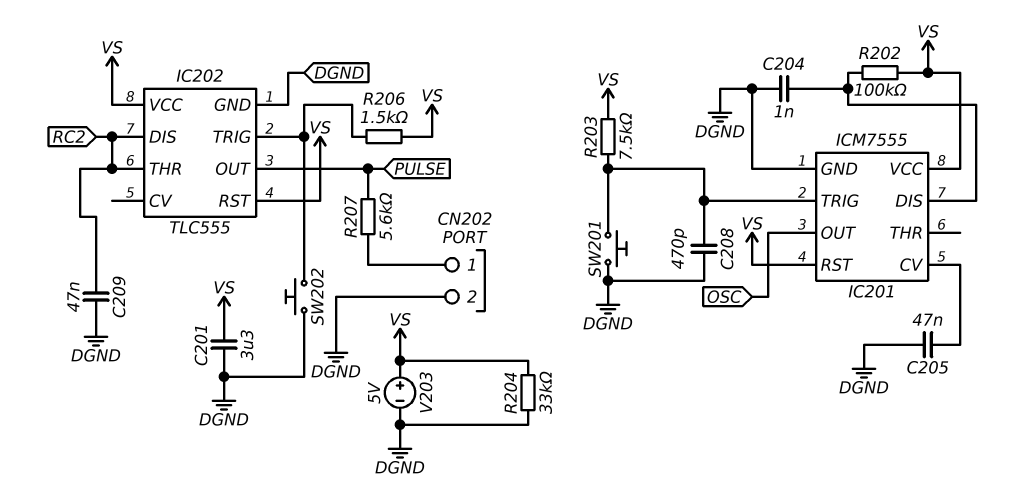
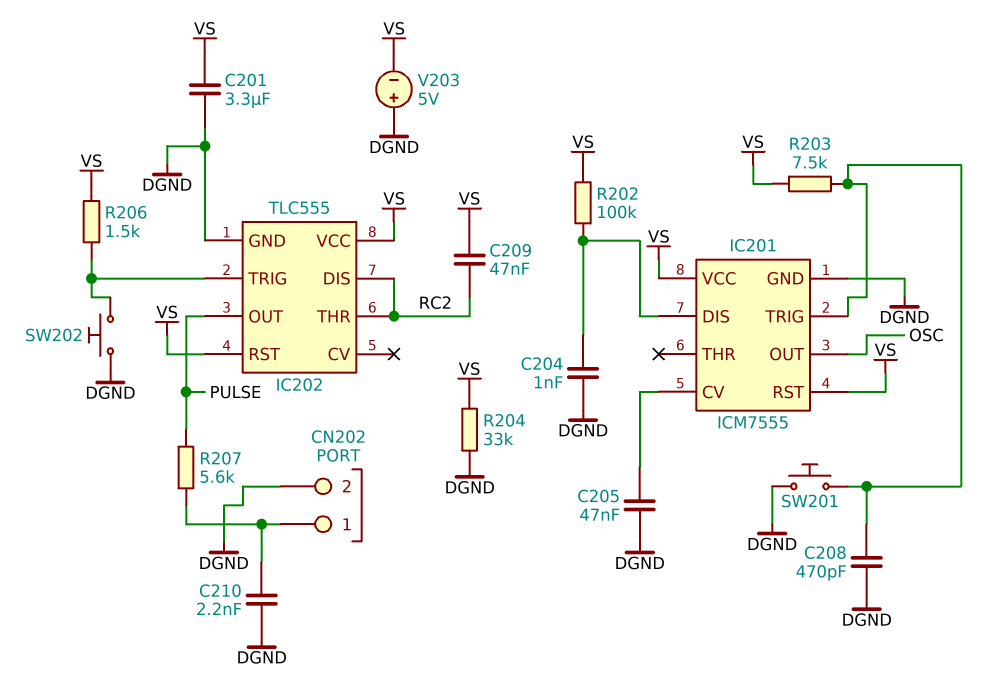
C209: 47nF (DGND, RC2) -> 47nF (RC2, VS)
C210: none -> 2.2nF (CN202/1, DGND)
V203: 5V (plus VS, minus DGND) -> 5V (plus DGND, minus VS)

